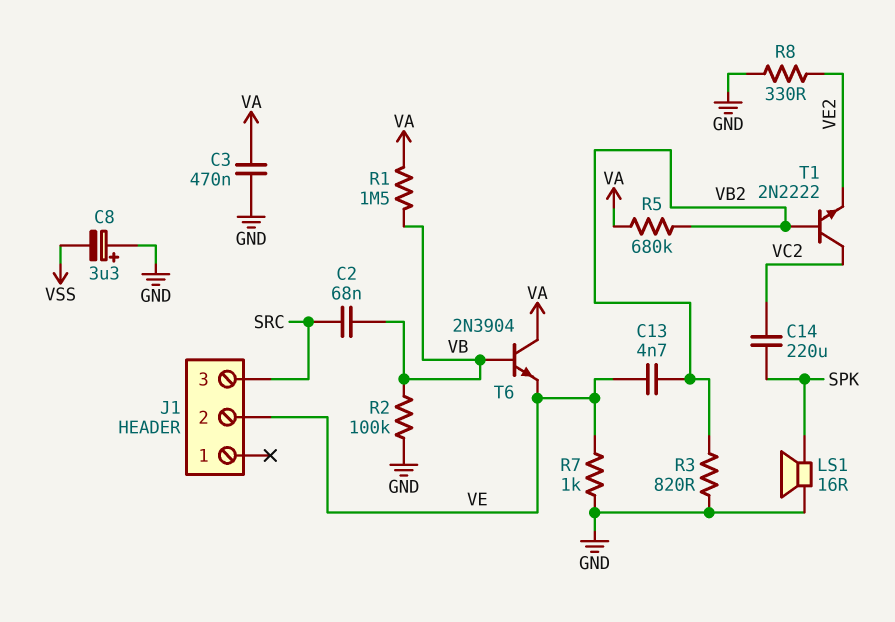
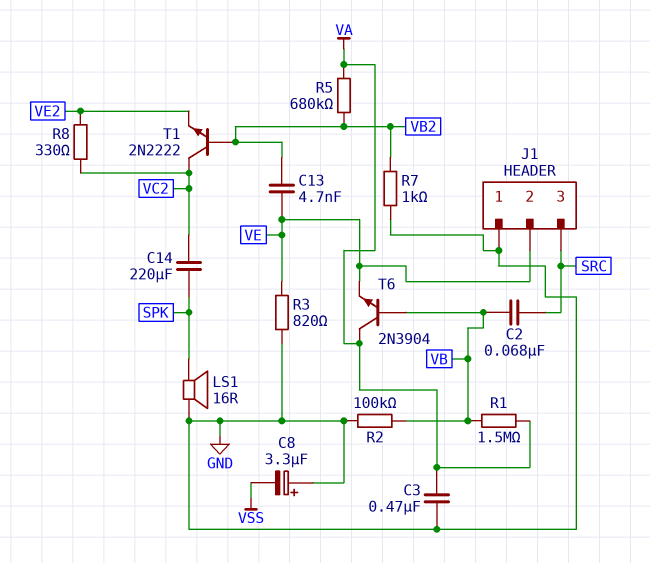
J1 pin 1: none -> GND
R3: 820 (GND, VB2) -> 820 (GND, VE)
R7: 1k (GND, VE) -> 1k (GND, VB2)
R8: 330 (GND, VE2) -> 330 (VC2, VE2)

